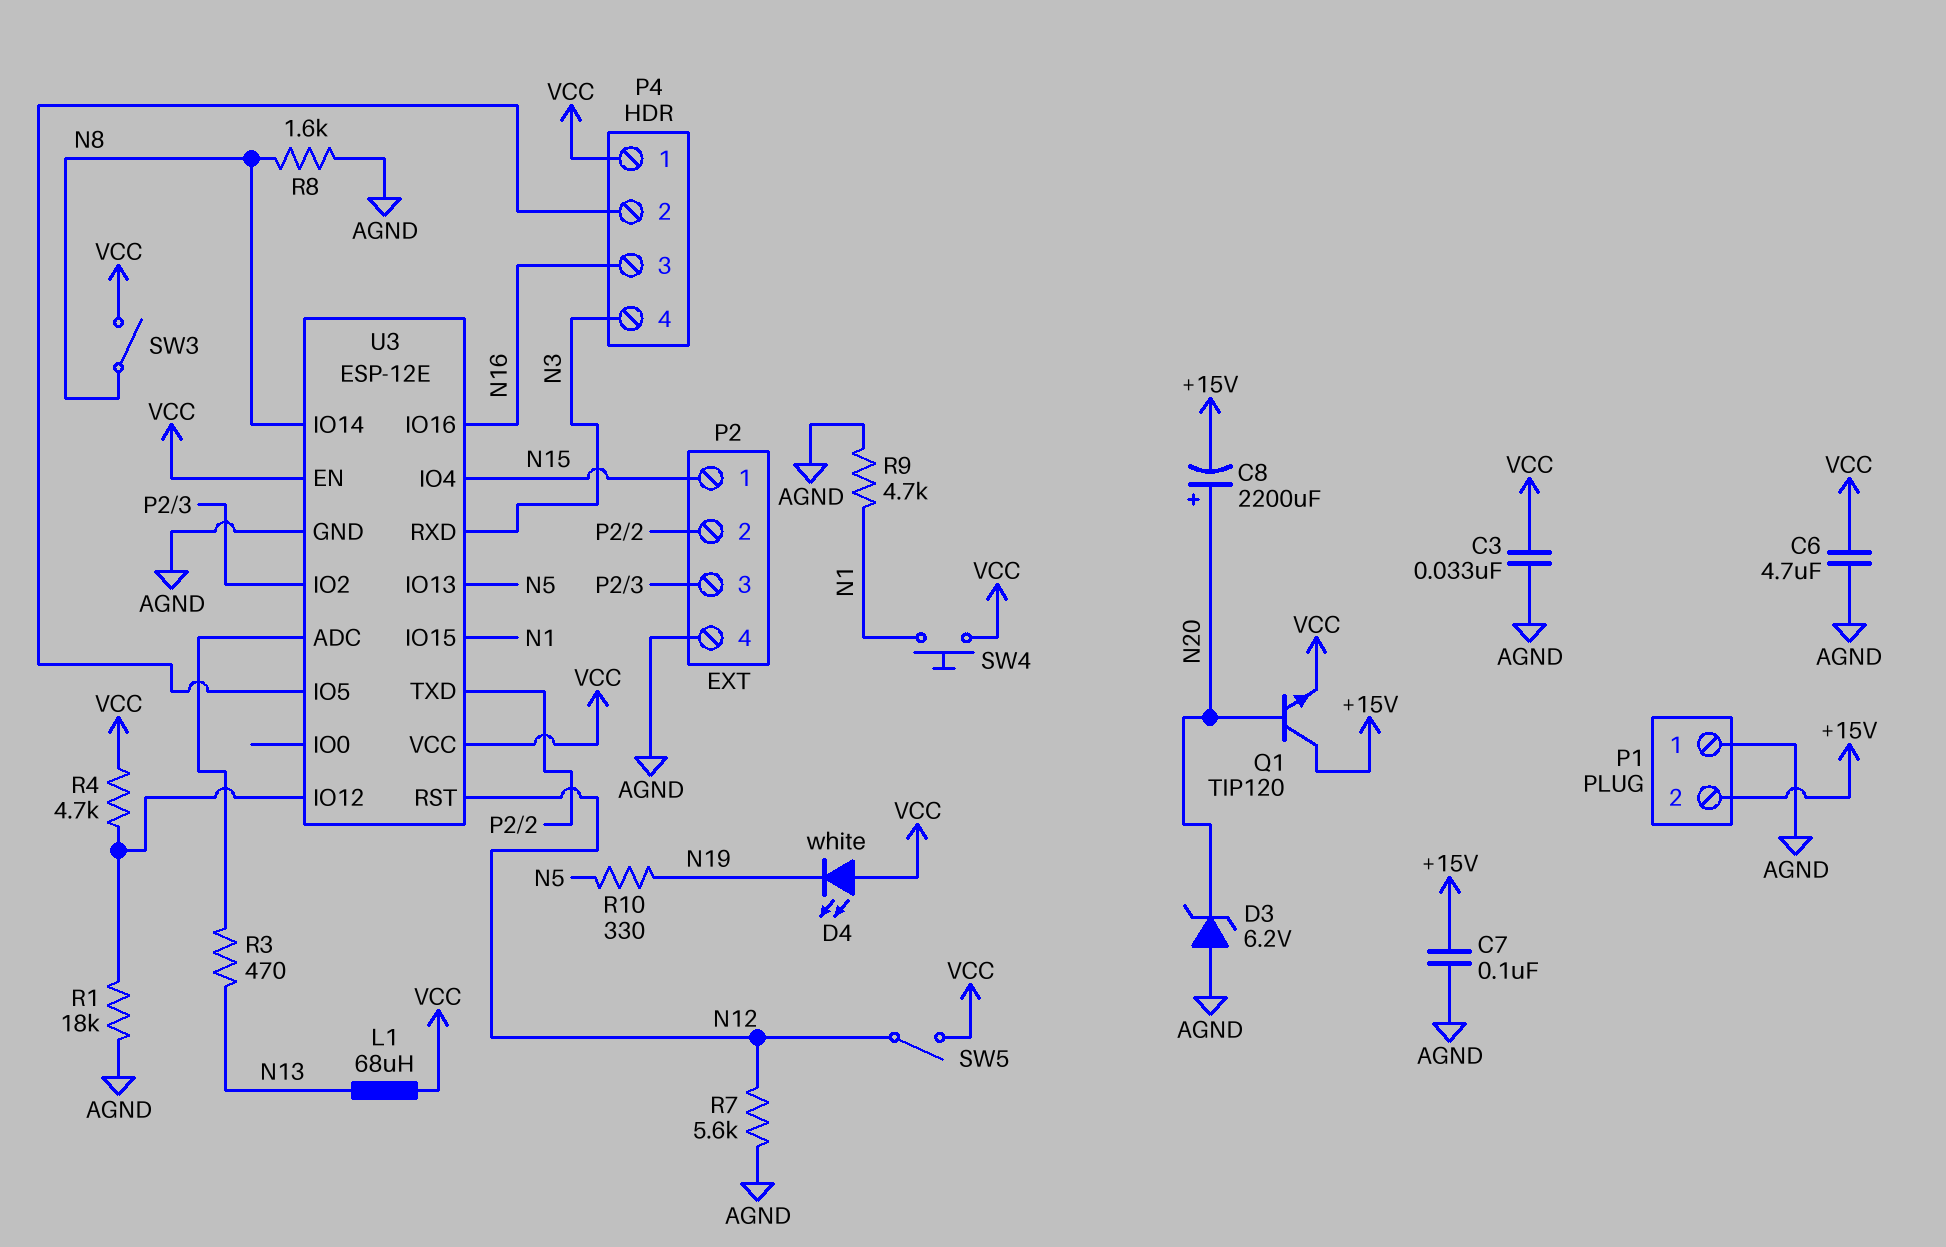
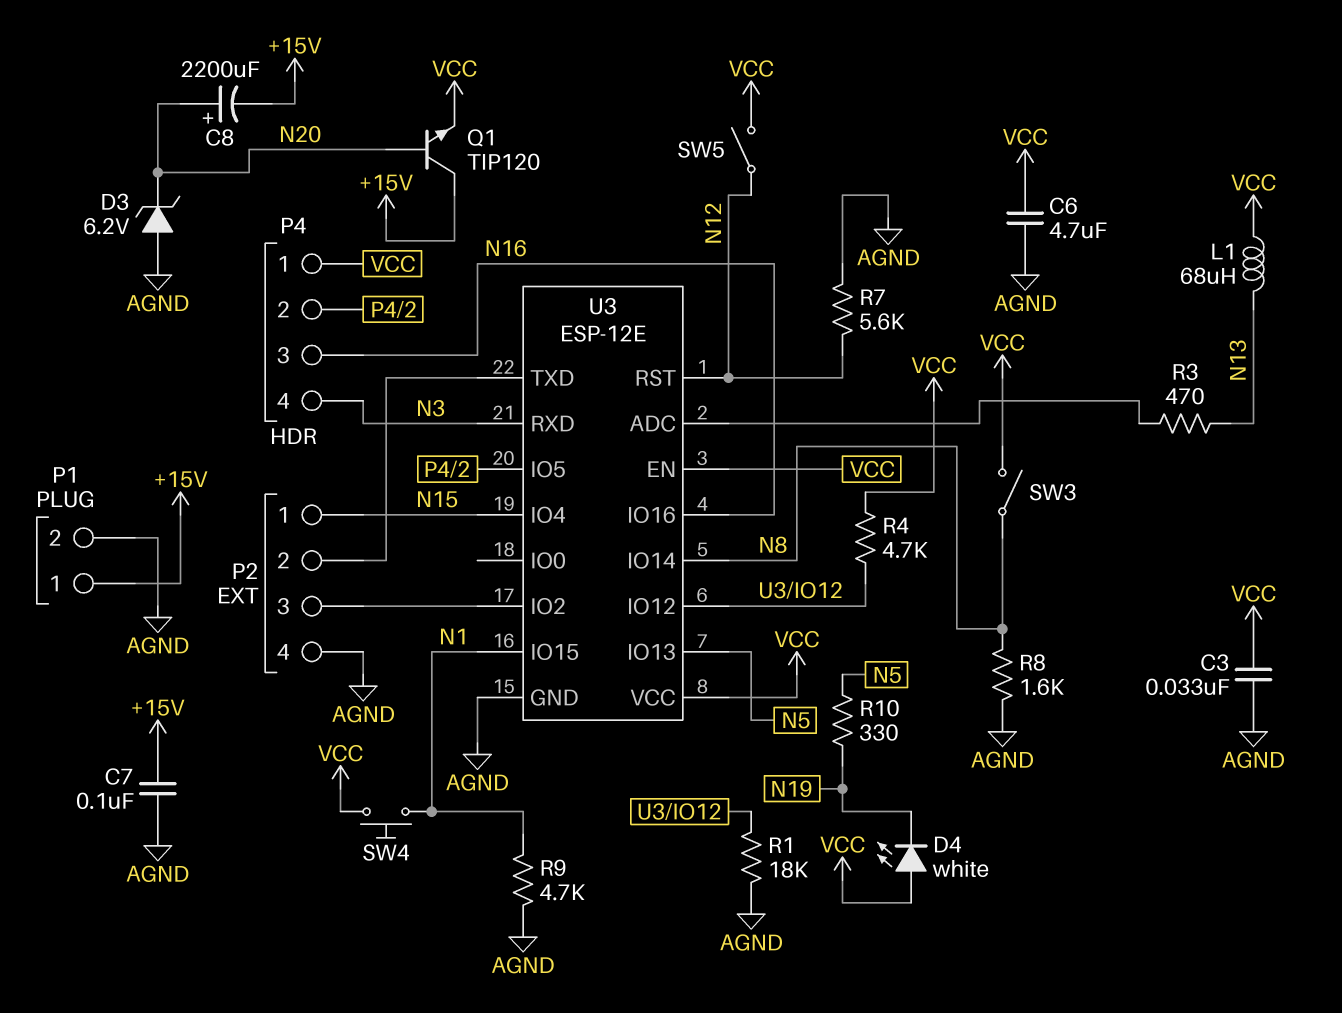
P1 pin 1: AGND -> +15V
P1 pin 2: +15V -> AGND

